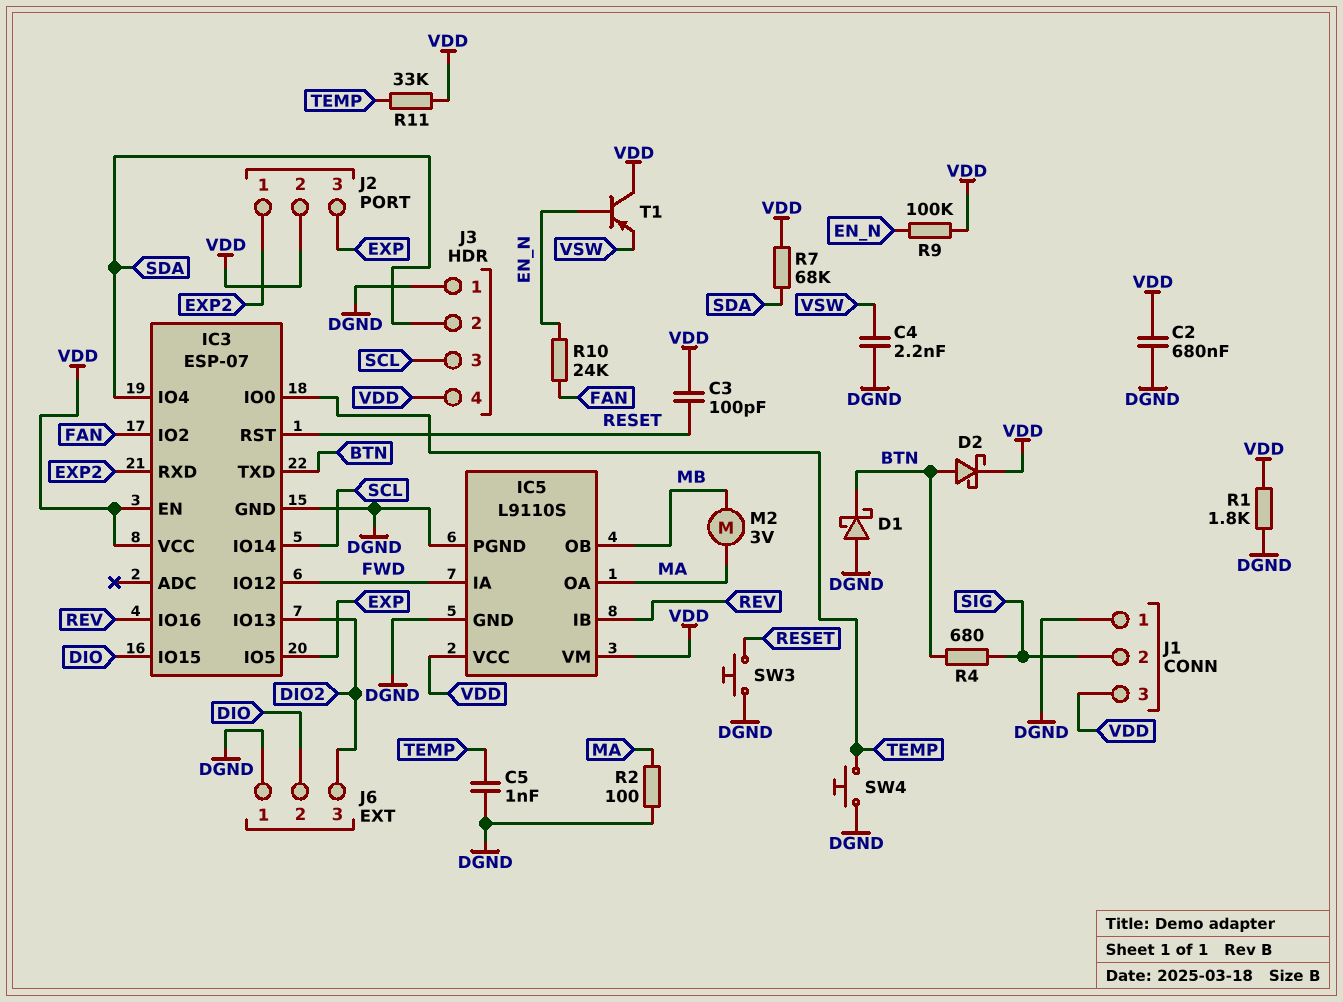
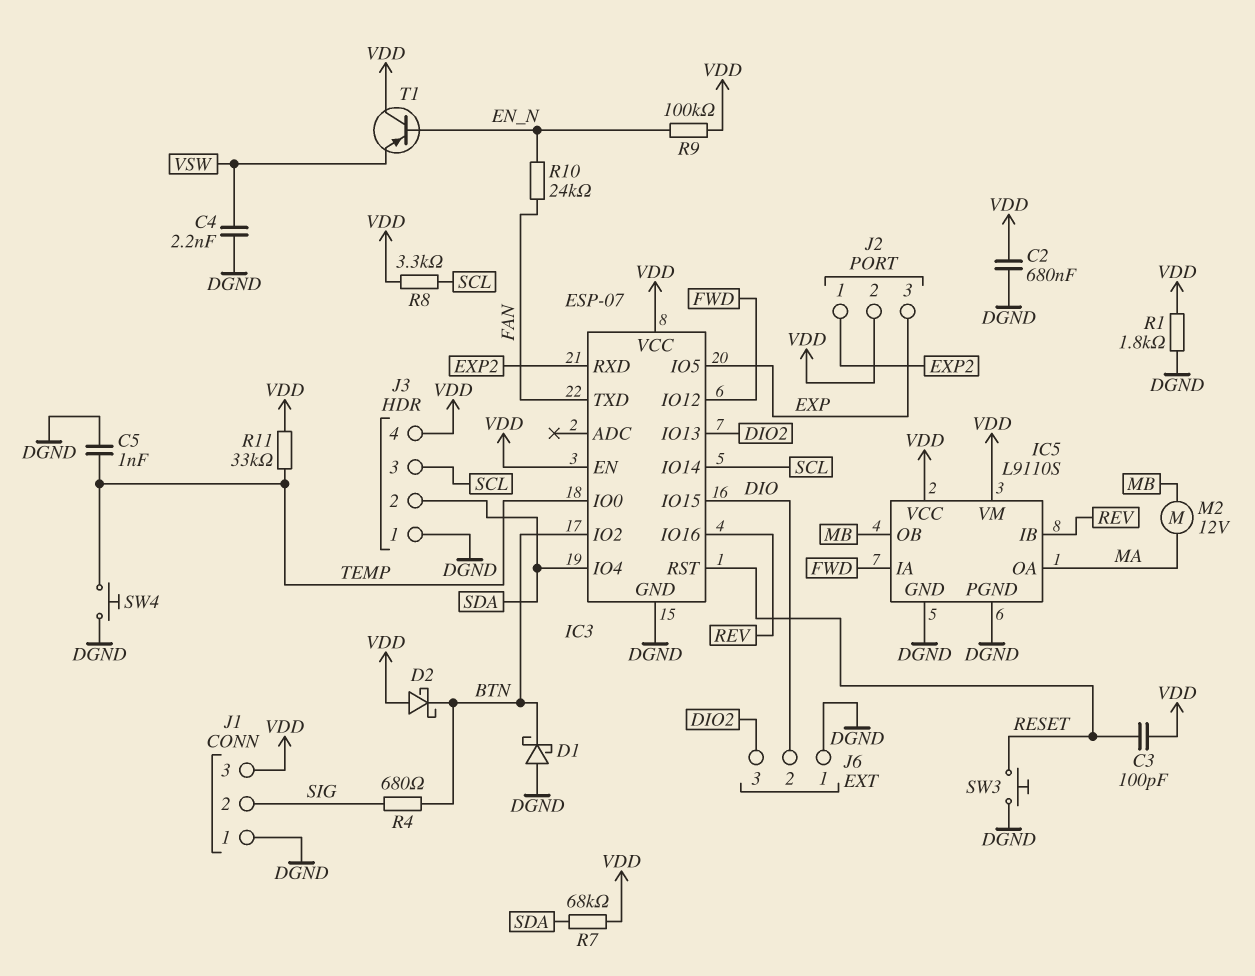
D2: schottky (A BTN, K VDD) -> schottky (A VDD, K BTN)
IC3 pin IO2: FAN -> BTN
IC3 pin TXD: BTN -> FAN
M2: motor 3V (MA, MB) -> motor 12V (MA, MB)
R2: 100 (DGND, MA) -> none
R8: none -> 3.3k (SCL, VDD)

